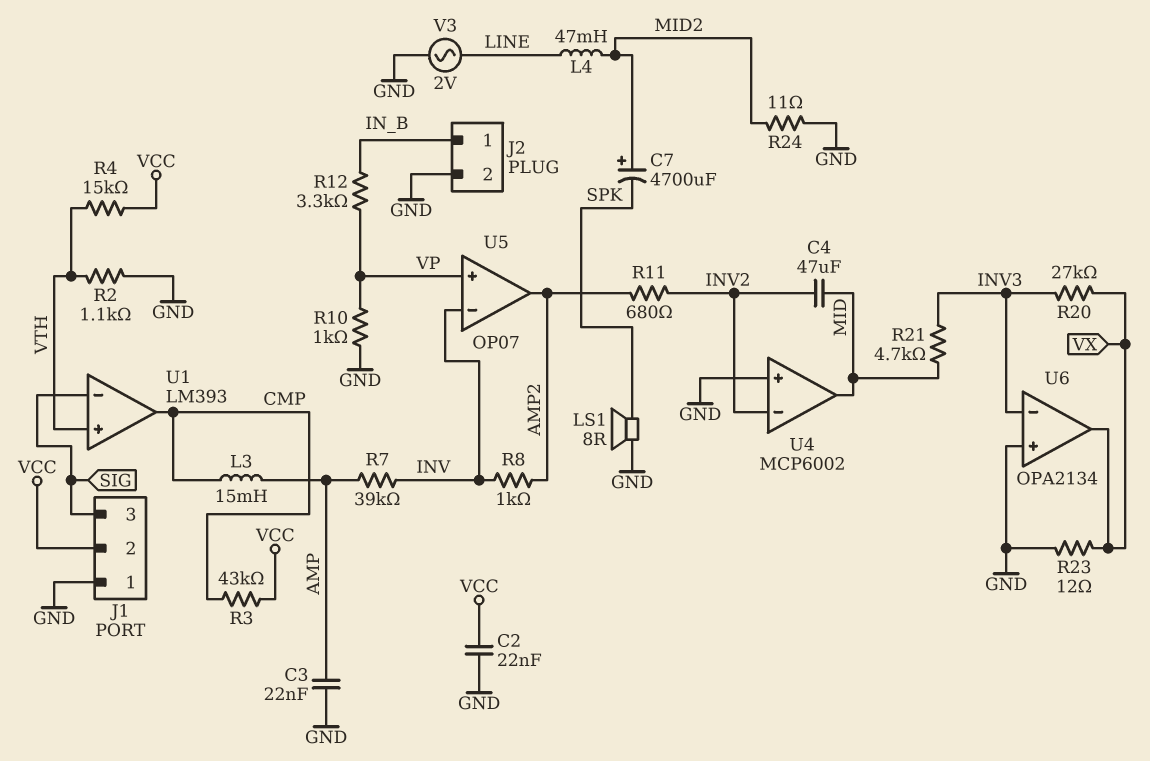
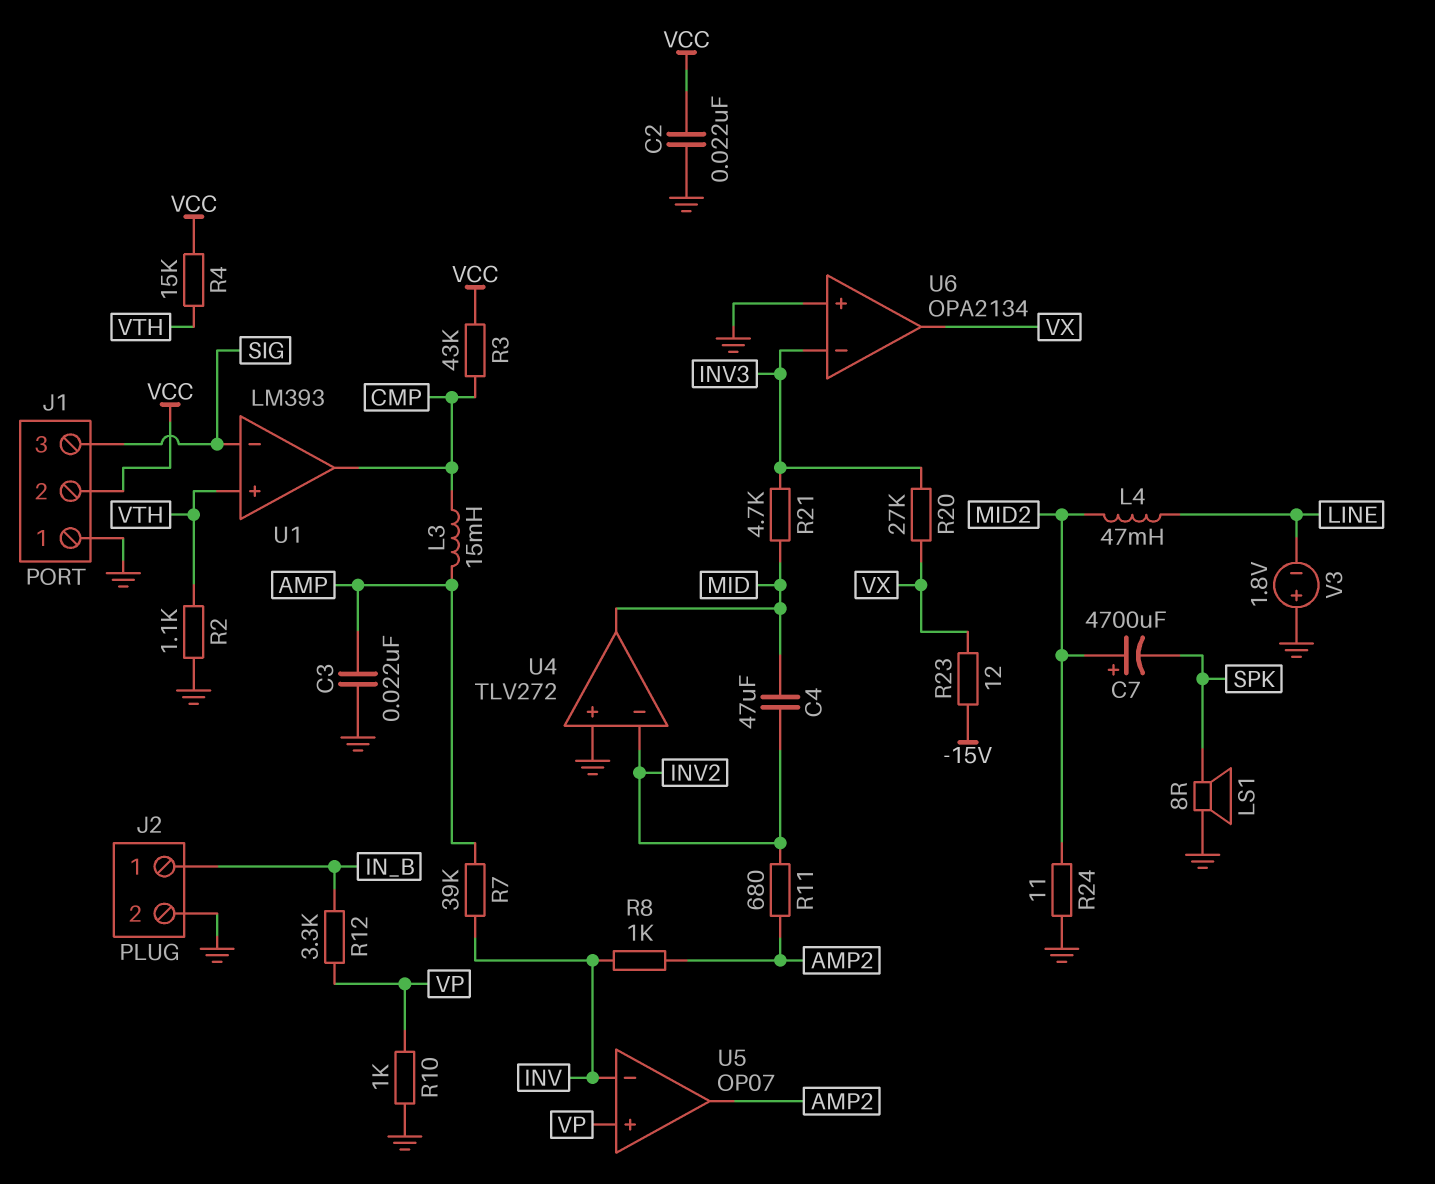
R23: 12 (GND, VX) -> 12 (-15V, VX)
U4: MCP6002 -> TLV272
V3: AC 2V (GND, LINE) -> 1.8V (plus GND, minus LINE)

